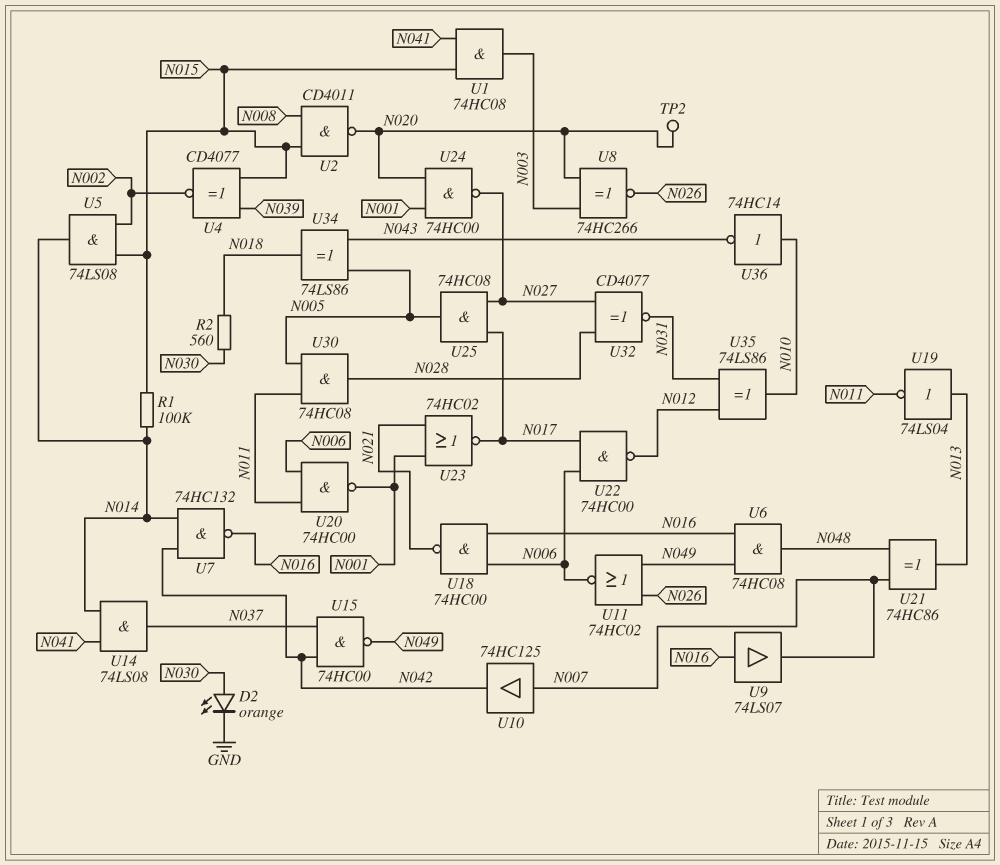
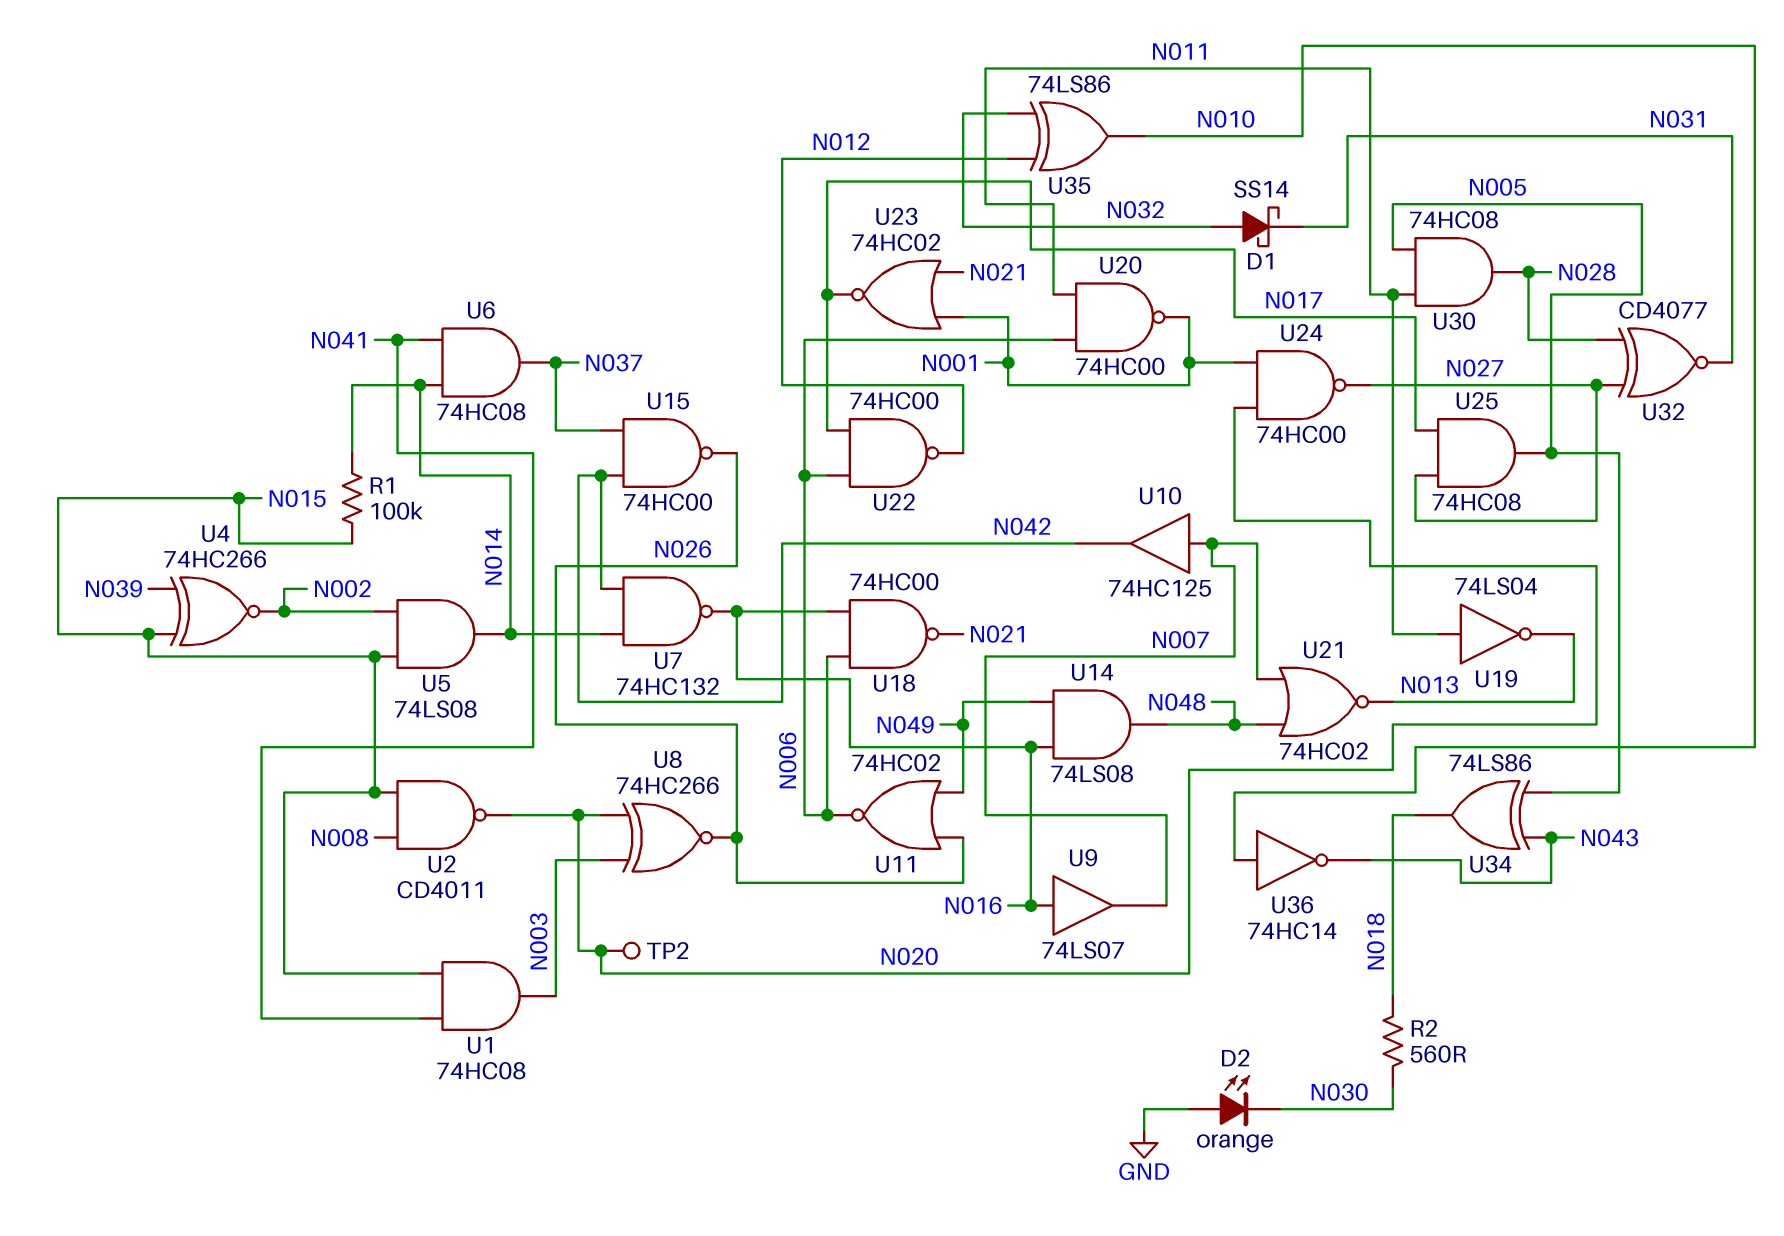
D1: none -> schottky SS14 (A N032, K N031)
D2: LED orange (A N030, K GND) -> LED orange (A GND, K N030)
U4: XNOR CD4077 (in N015, in N039, out N002) -> XNOR 74HC266 (in N015, in N039, out N002)
U6: AND 74HC08 (in N016, in N049, out N048) -> AND 74HC08 (in N014, in N041, out N037)
U14: AND 74LS08 (in N014, in N041, out N037) -> AND 74LS08 (in N016, in N049, out N048)
U15: NAND 74HC00 (in N037, in N042, out N049) -> NAND 74HC00 (in N037, in N042, out N026)
U19: NOT 74LS04 (in N013, out N011) -> NOT 74LS04 (in N011, out N013)
U21: XOR 74HC86 (in N007, in N048, out N013) -> NOR 74HC02 (in N007, in N048, out N013)
U35: XOR 74LS86 (in N012, in N031, out N010) -> XOR 74LS86 (in N012, in N032, out N010)

